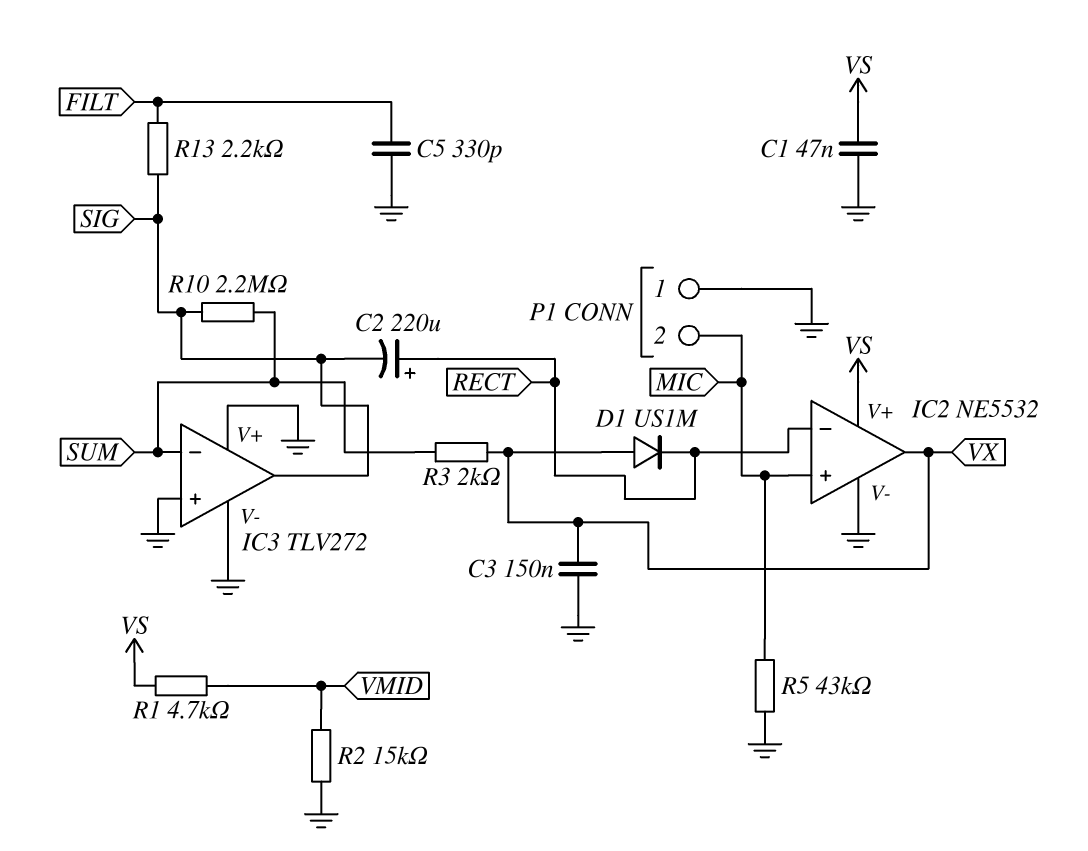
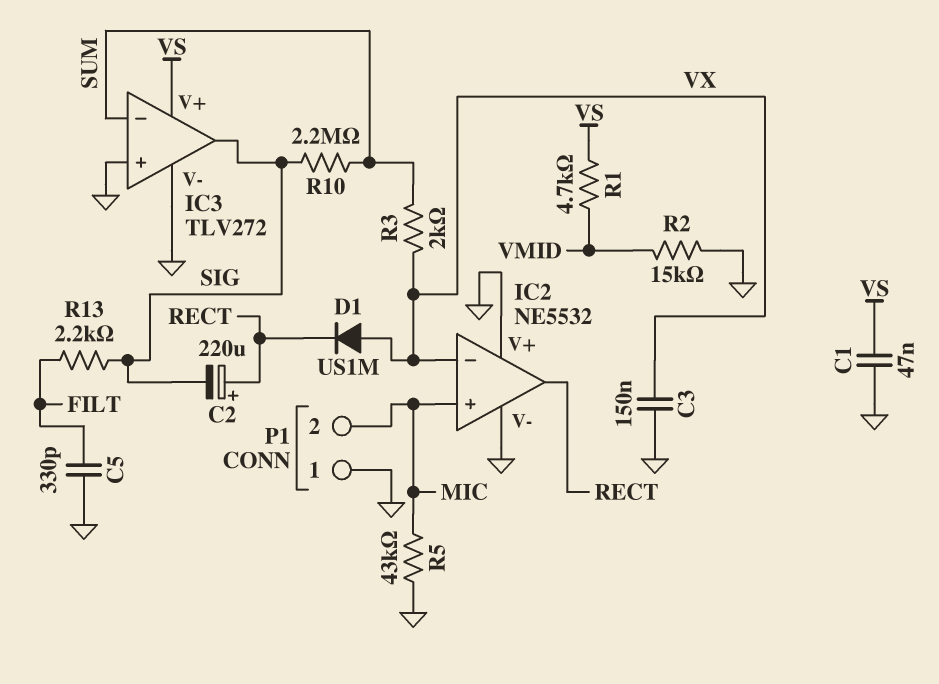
IC2 pin V+: VS -> GND
IC2 pin in-: RECT -> VX
IC2 pin out: VX -> RECT
IC3 pin V+: GND -> VS

